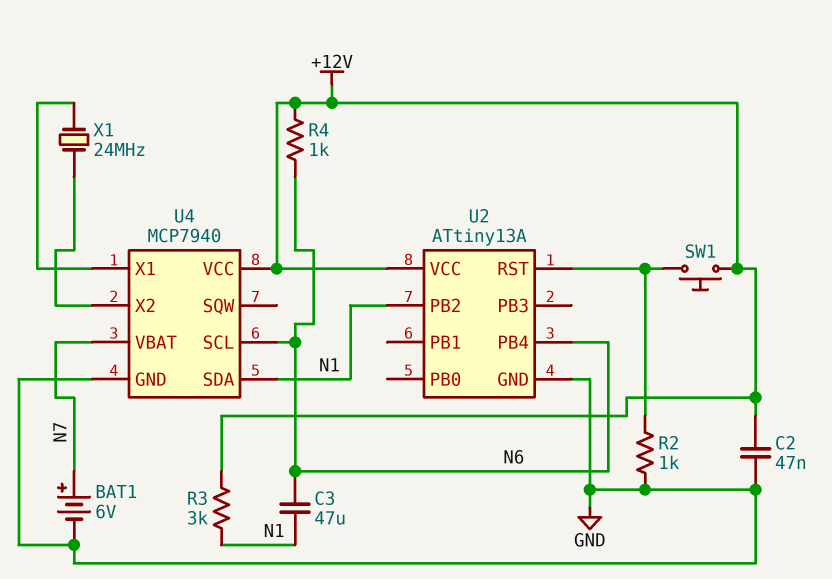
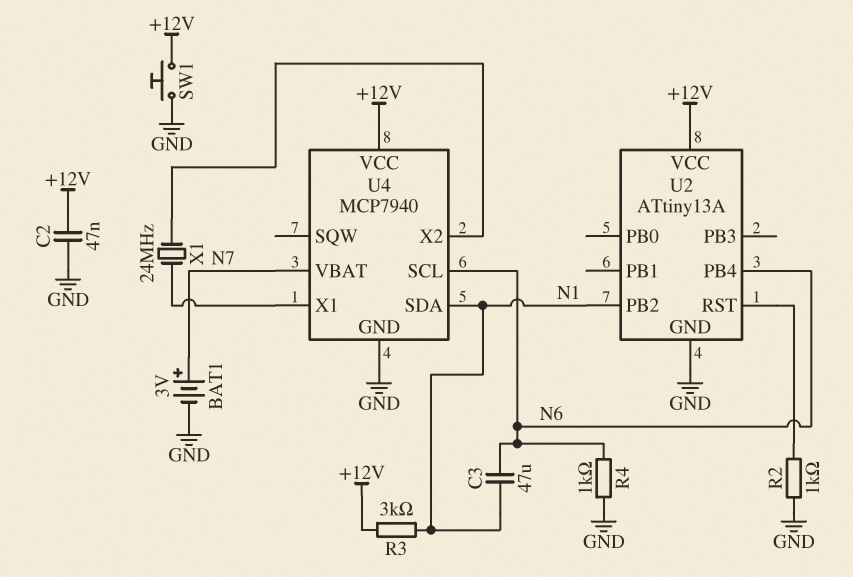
BAT1: 6V (plus N7, minus GND) -> 3V (plus N7, minus GND)
R4: 1k (+12V, N6) -> 1k (GND, N6)
SW1: button (+12V, U2/RST) -> button (+12V, GND)

